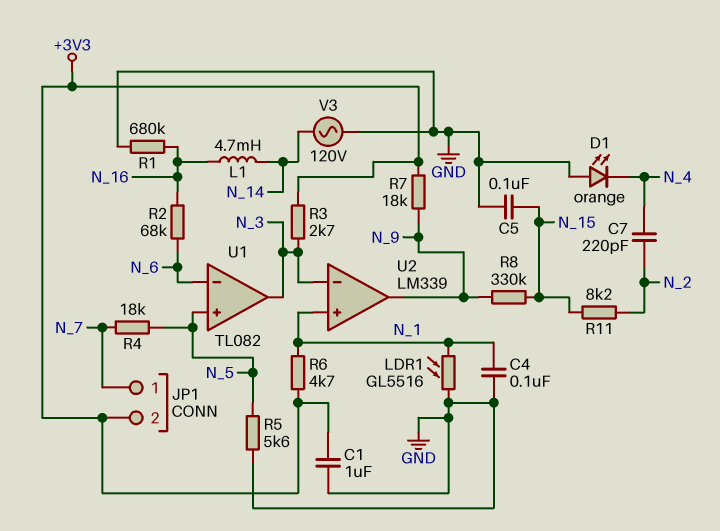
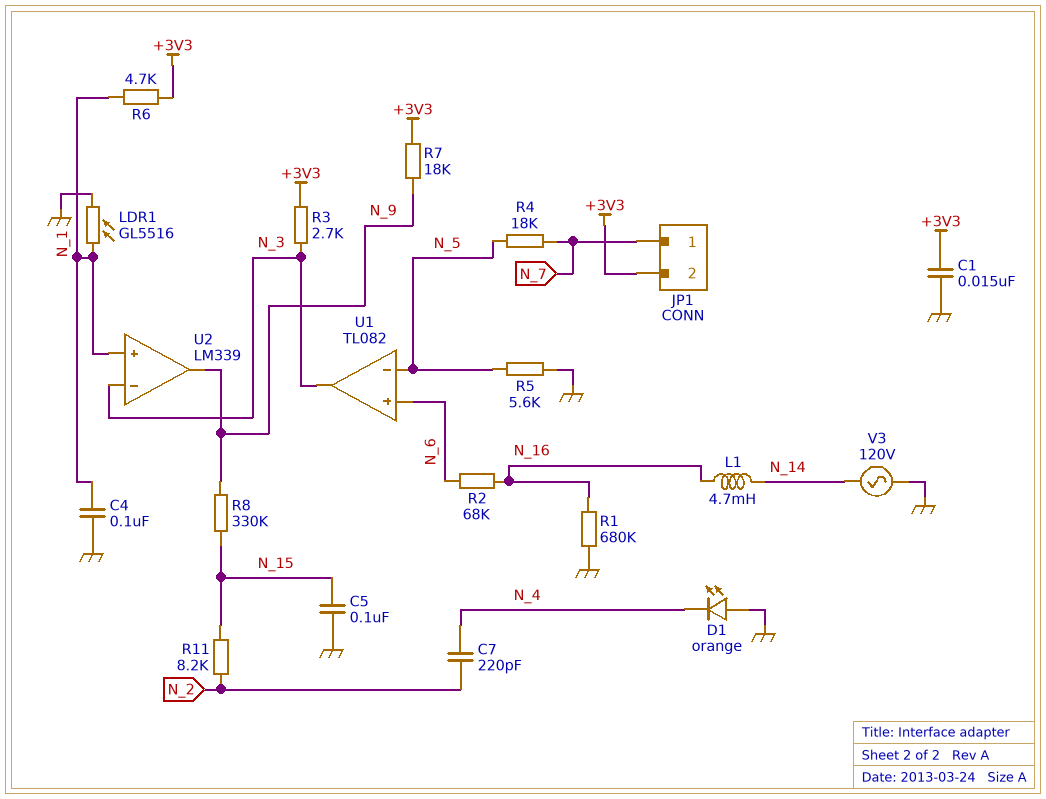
C1: 1uF (+3V3, GND) -> 15nF (+3V3, GND)
U1 pin in+: N_5 -> N_6
U1 pin in-: N_6 -> N_5

